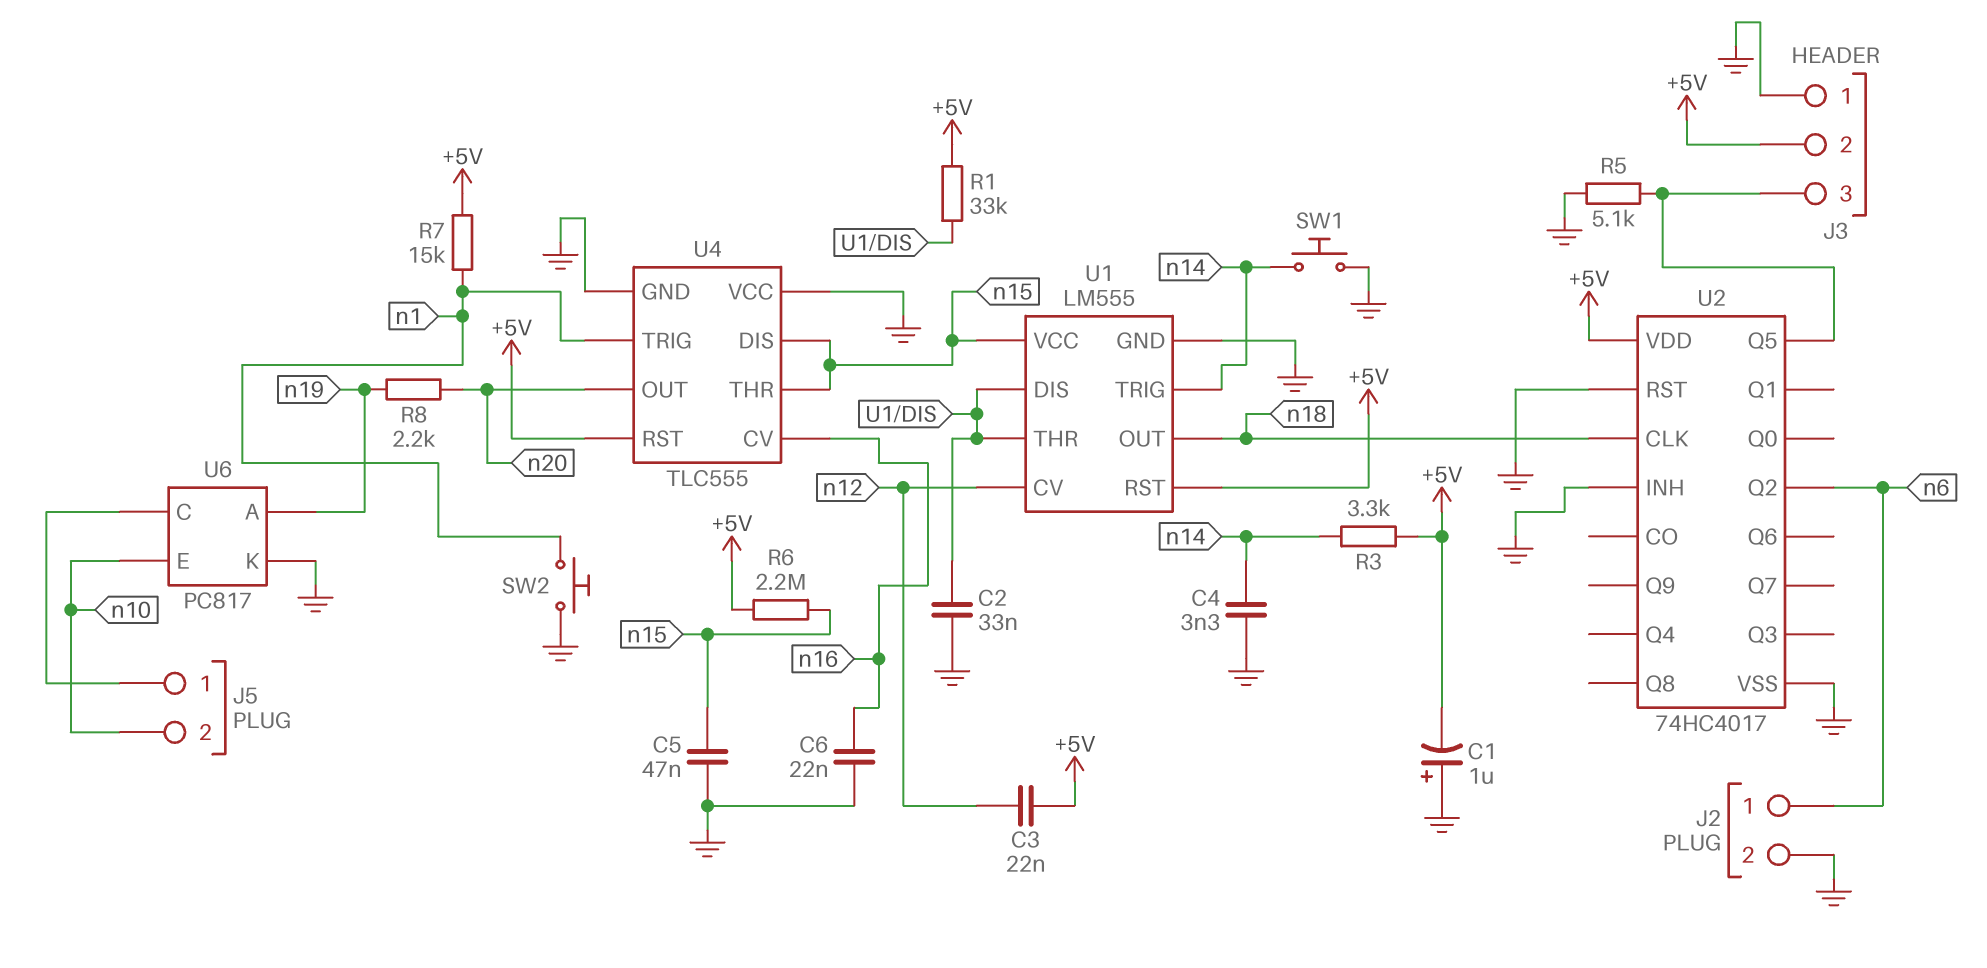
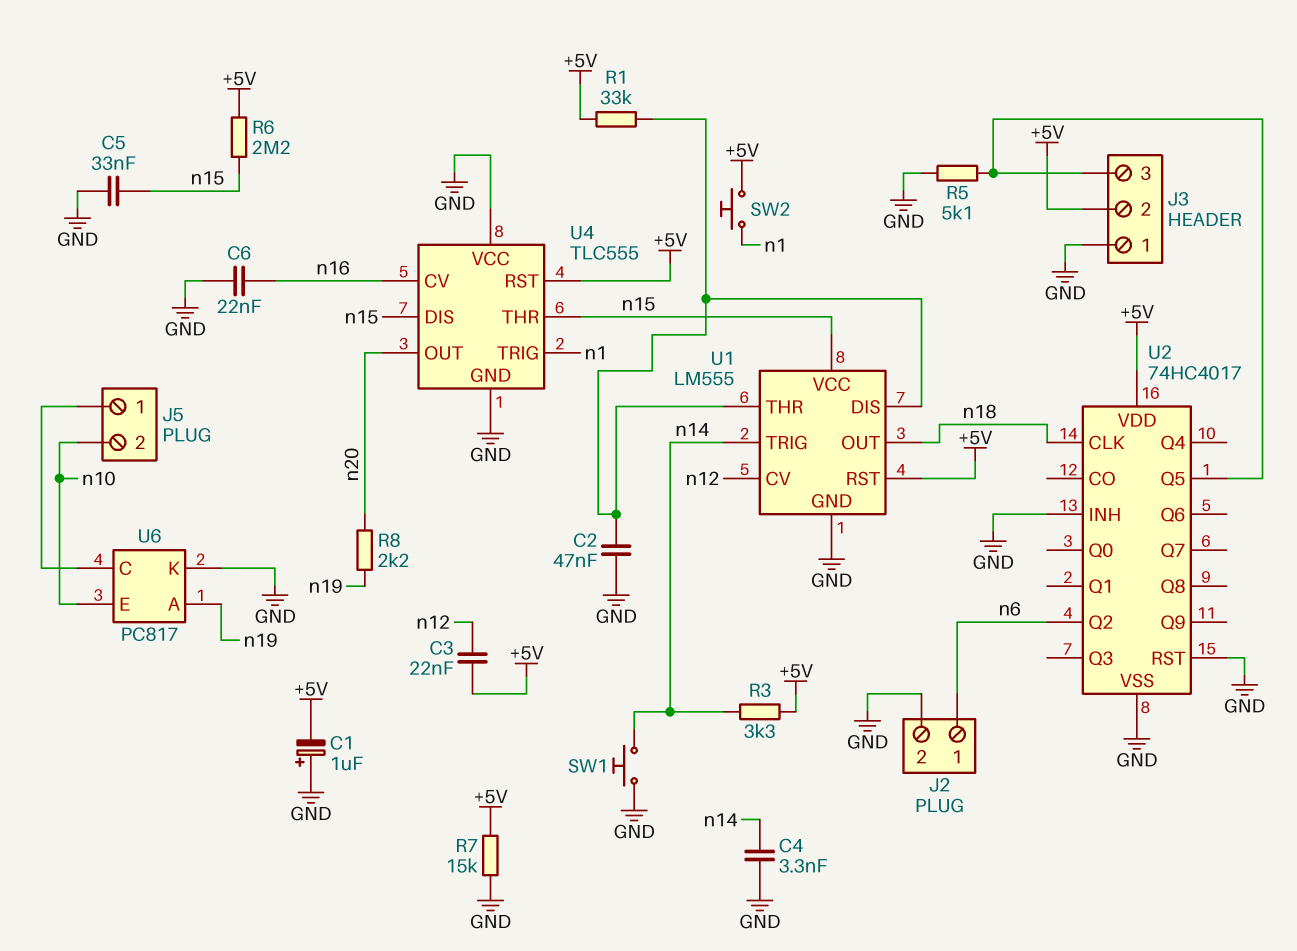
C2: 33nF (GND, U1/DIS) -> 47nF (GND, U1/DIS)
C5: 47nF (GND, n15) -> 33nF (GND, n15)
R7: 15k (+5V, n1) -> 15k (+5V, GND)
SW2: button (GND, n1) -> button (+5V, n1)

